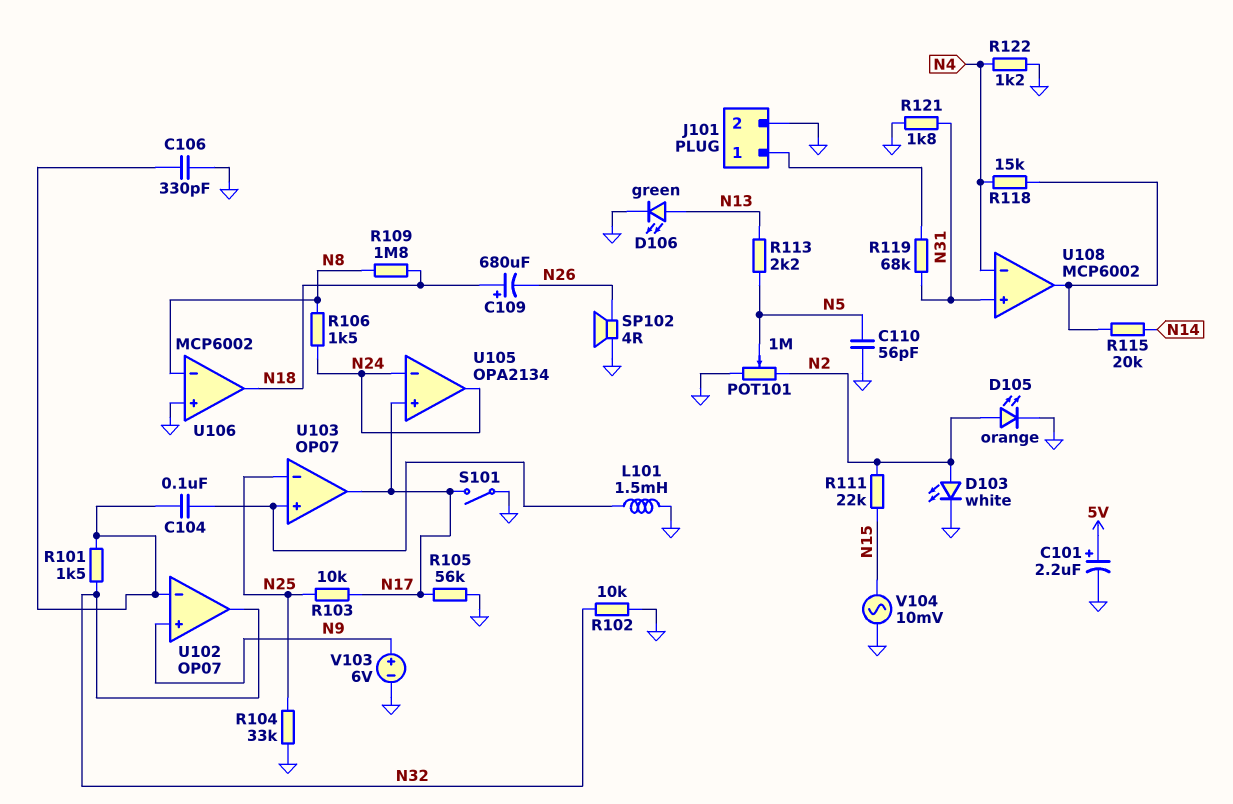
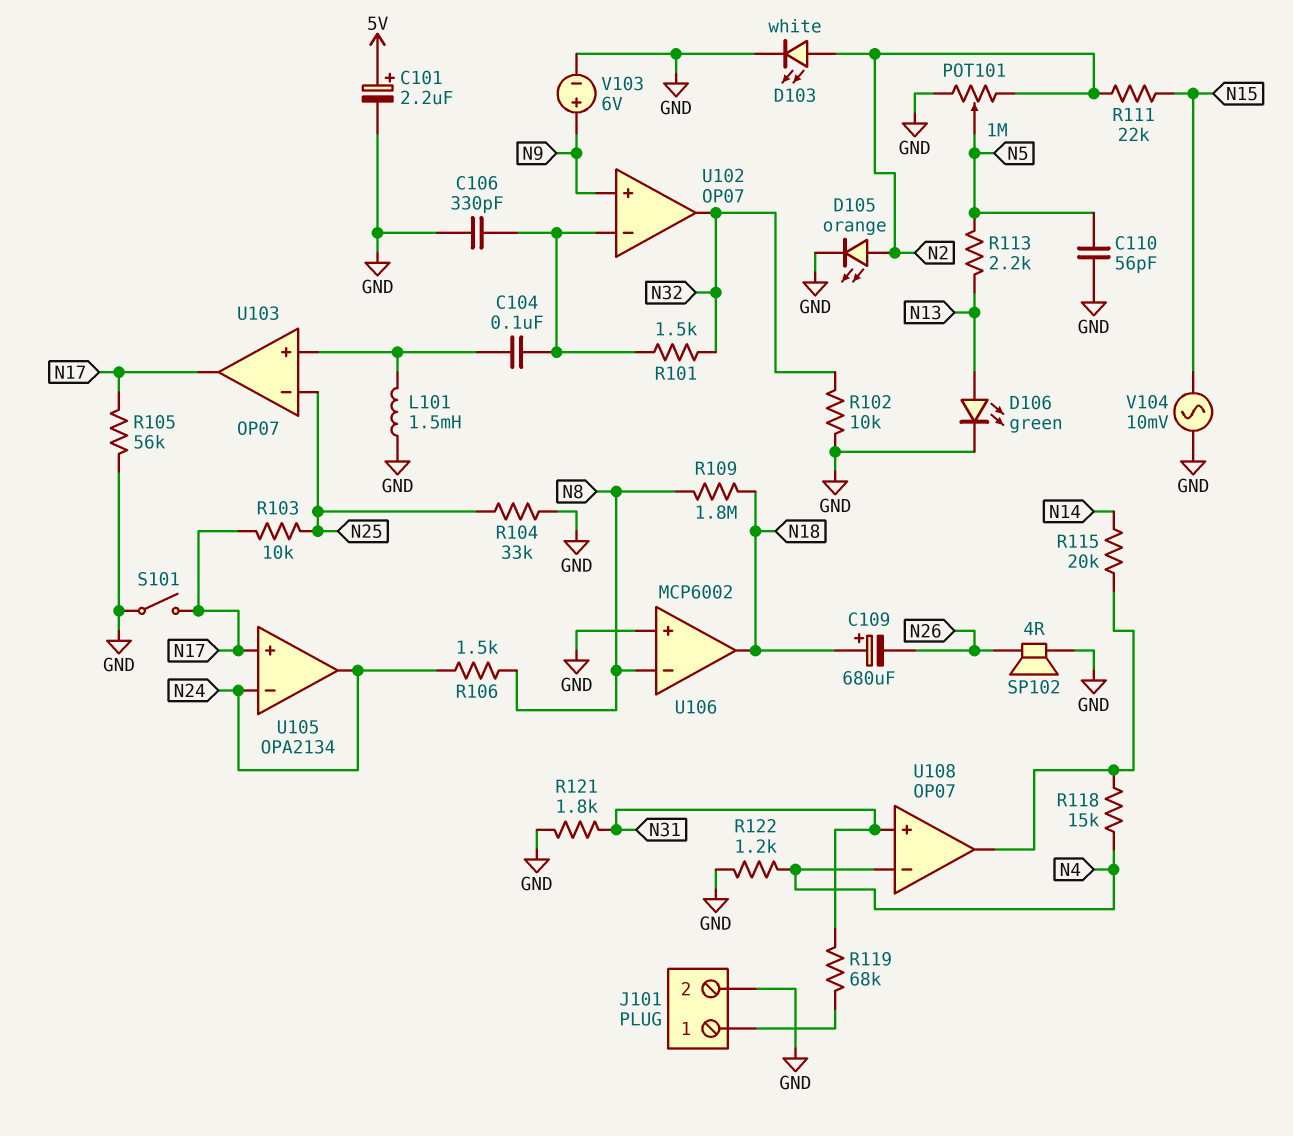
U108: MCP6002 -> OP07

